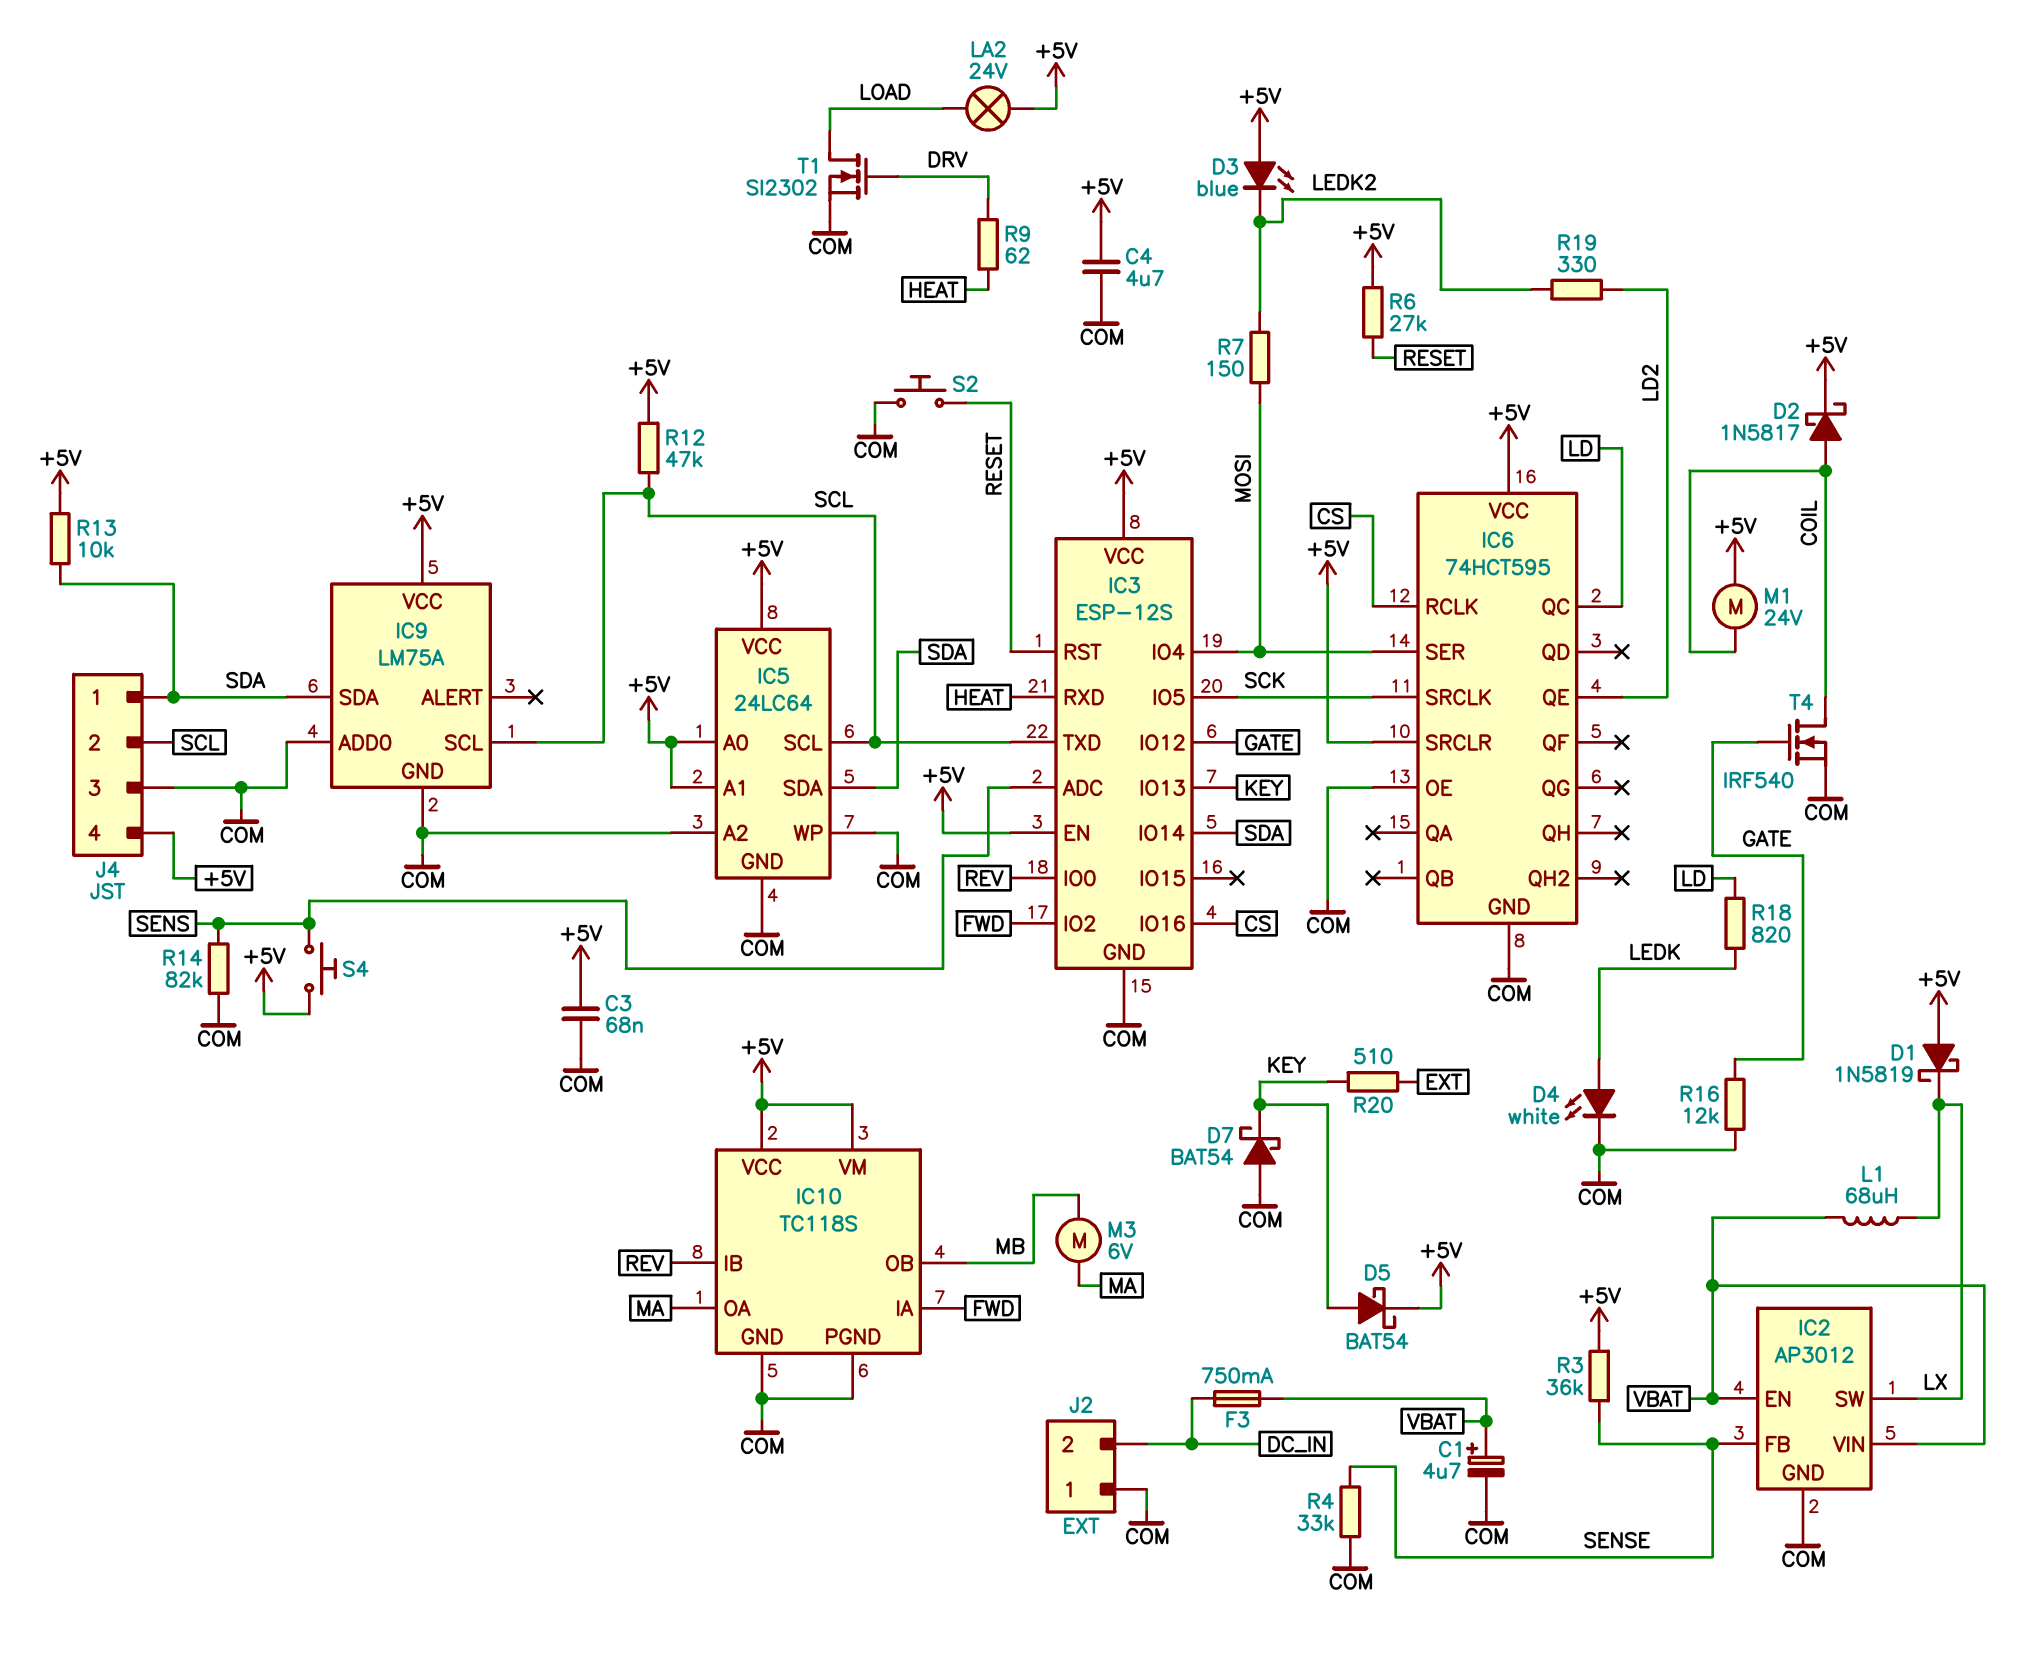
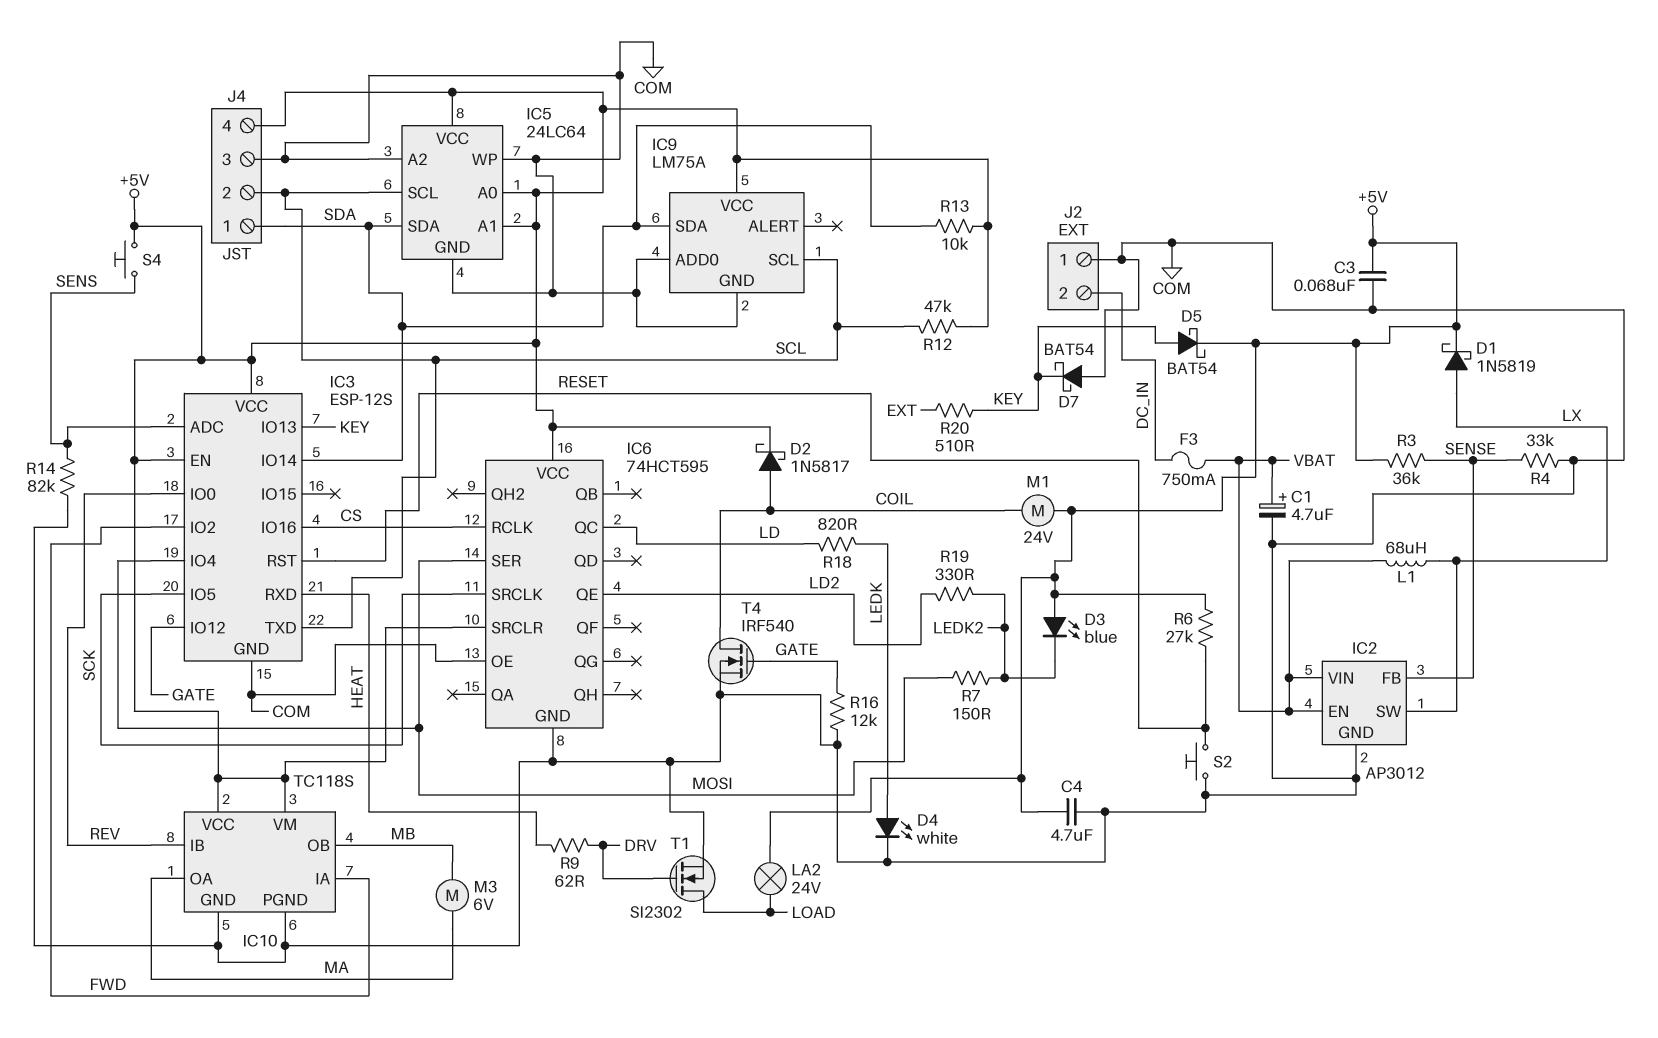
D1: schottky 1N5819 (A +5V, K LX) -> schottky 1N5819 (A LX, K +5V)

